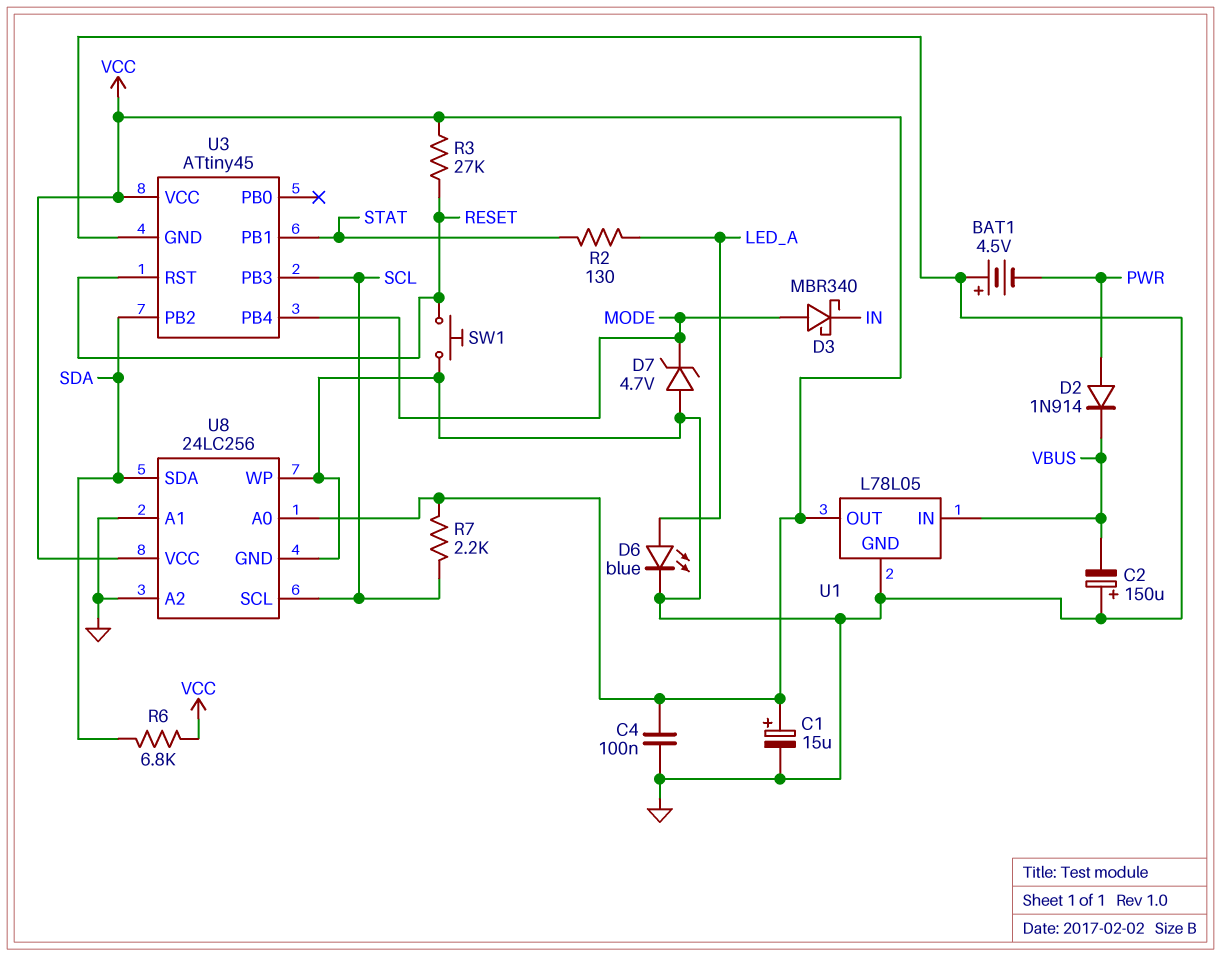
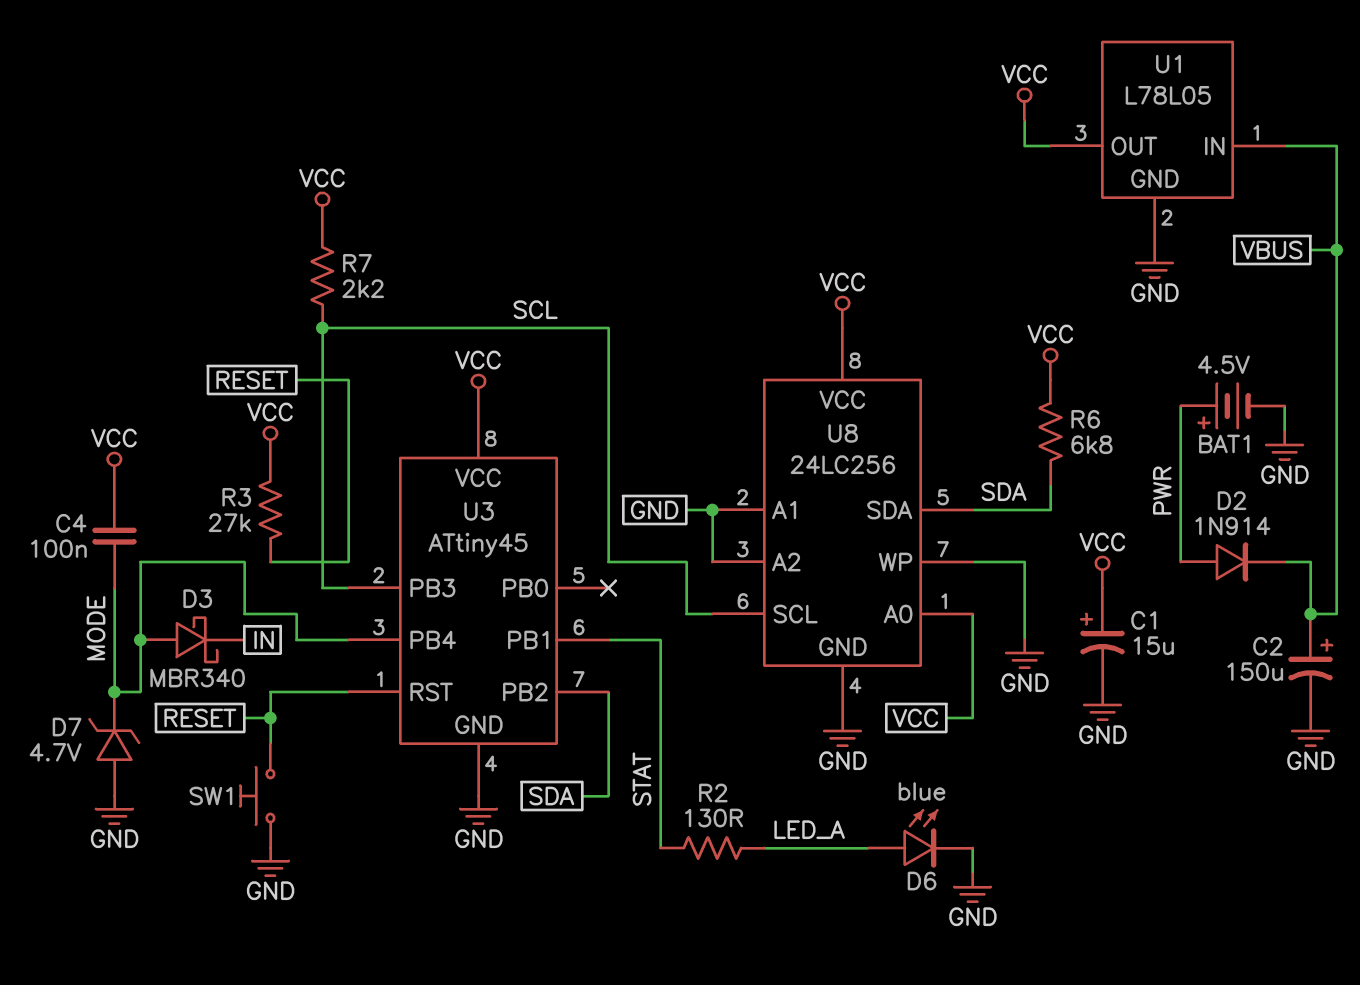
BAT1: 4.5V (plus GND, minus PWR) -> 4.5V (plus PWR, minus GND)
C2: 150uF (plus GND, minus VBUS) -> 150uF (plus VBUS, minus GND)
C4: 100nF (GND, VCC) -> 100nF (MODE, VCC)

